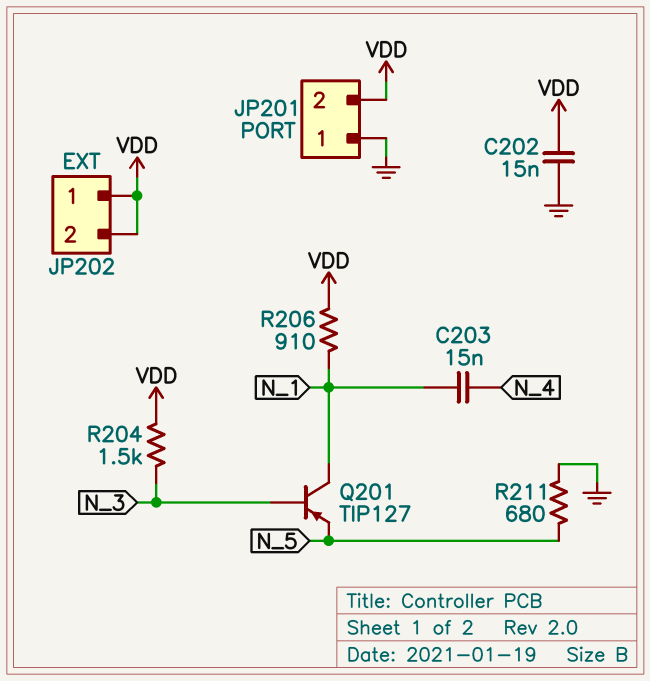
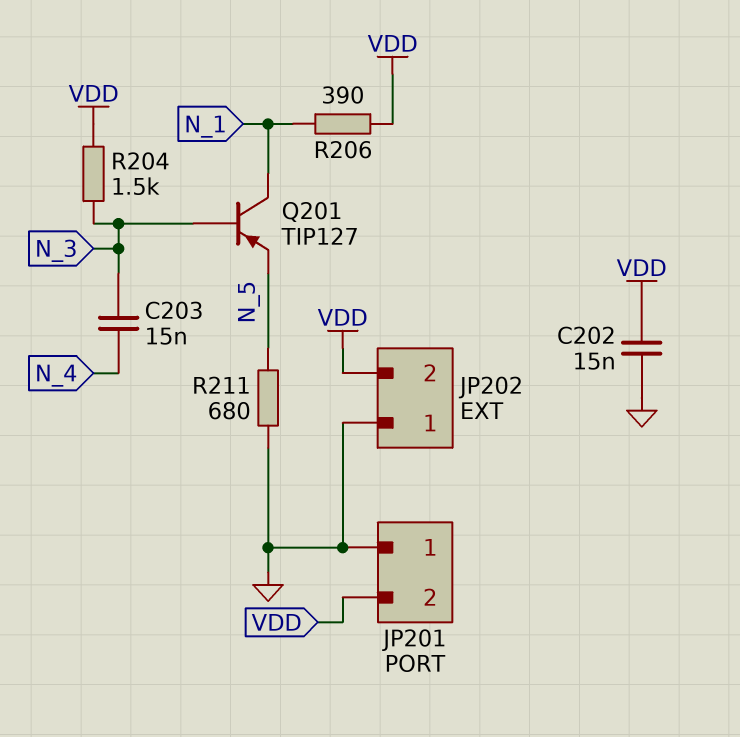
C203: 15nF (N_1, N_4) -> 15nF (N_3, N_4)
JP202 pin 1: VDD -> GND
R206: 910 (N_1, VDD) -> 390 (N_1, VDD)

